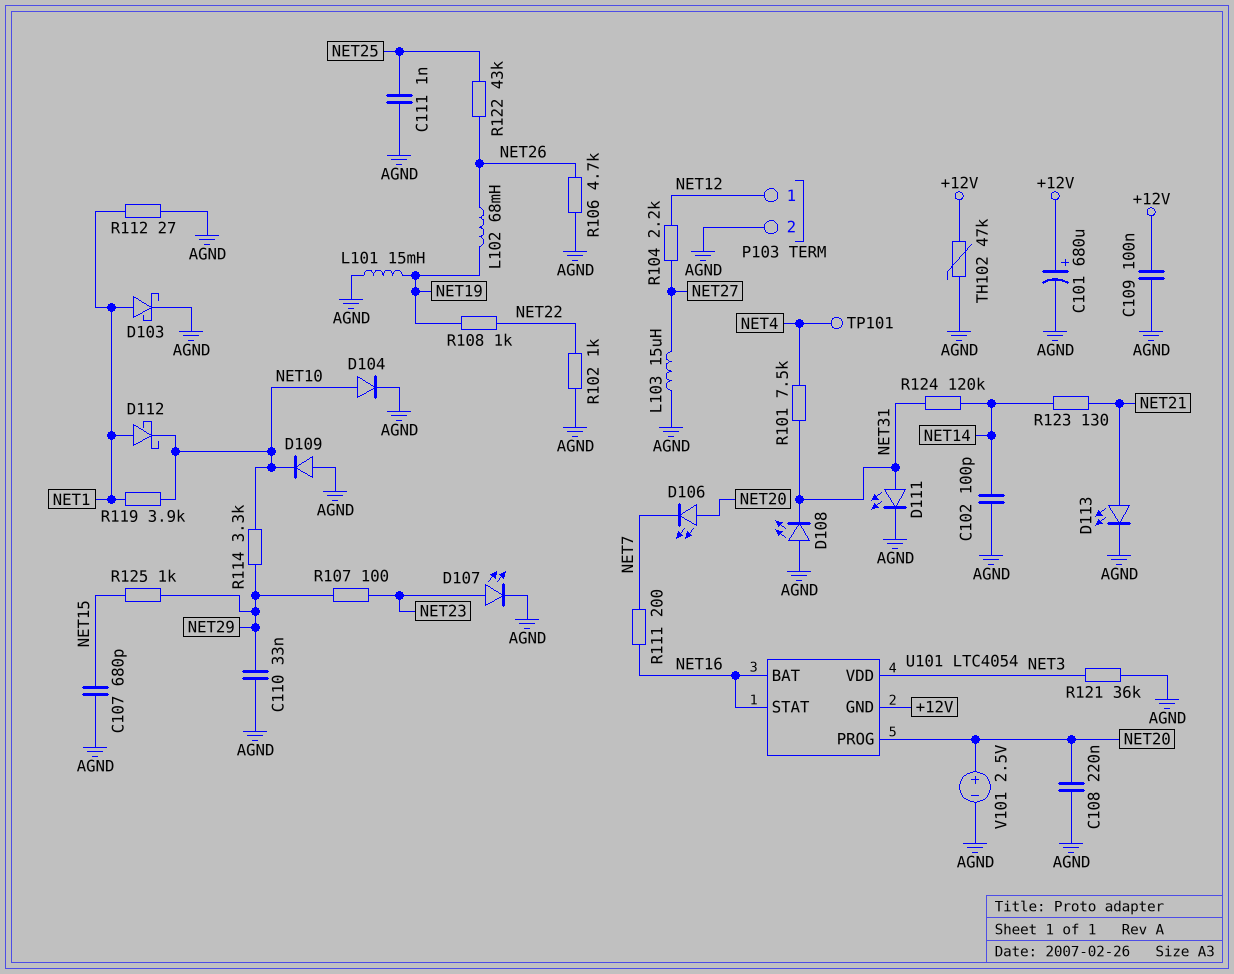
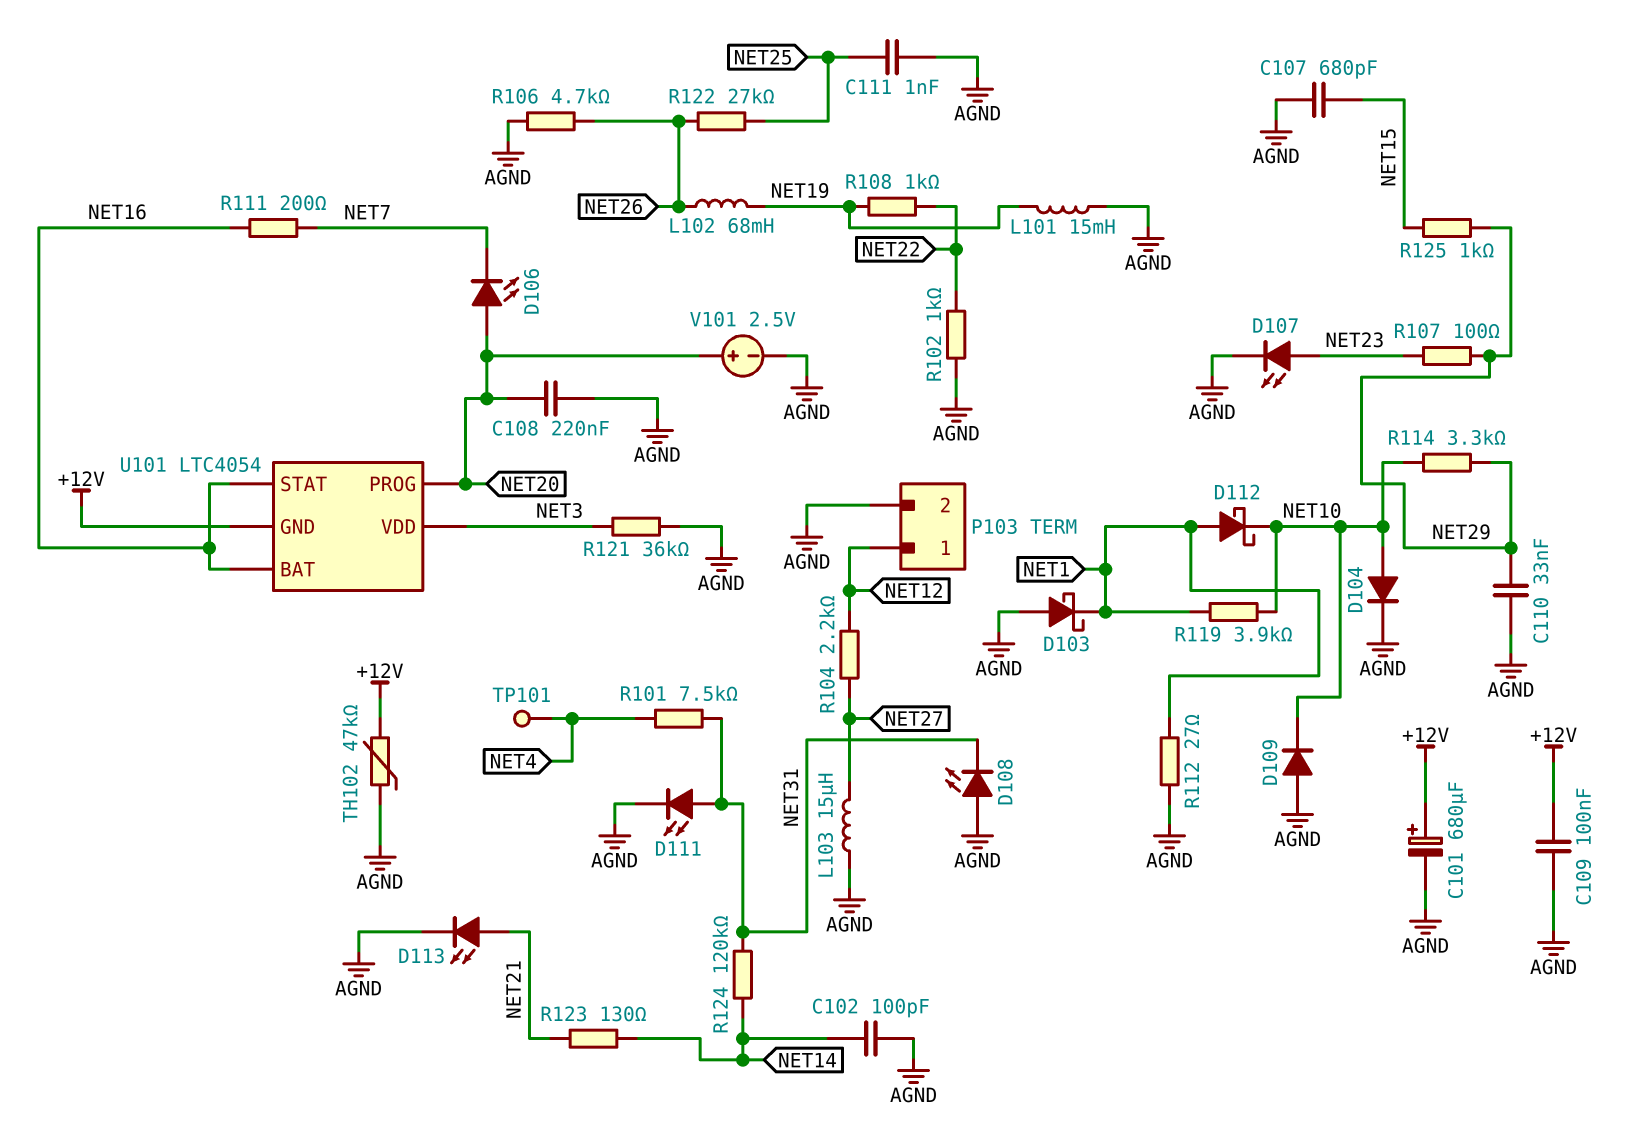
D103: schottky (A NET1, K AGND) -> schottky (A AGND, K NET1)
R122: 43k (NET25, NET26) -> 27k (NET25, NET26)

